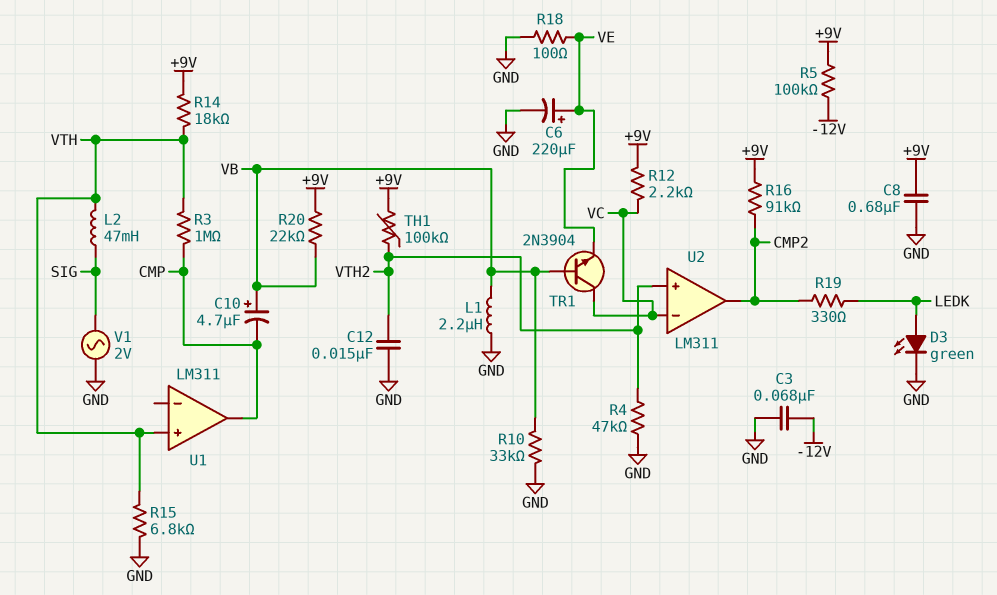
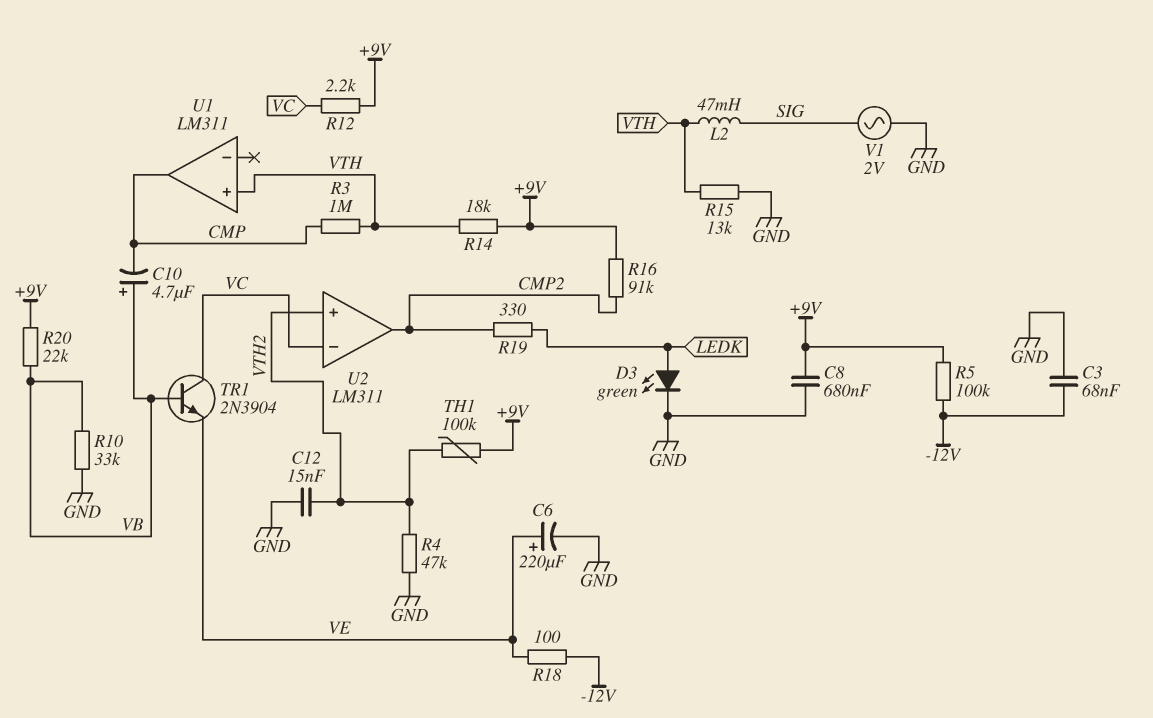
L1: 2.2uH (GND, VB) -> none
R15: 6.8k (GND, VTH) -> 13k (GND, VTH)
R18: 100 (GND, VE) -> 100 (-12V, VE)

